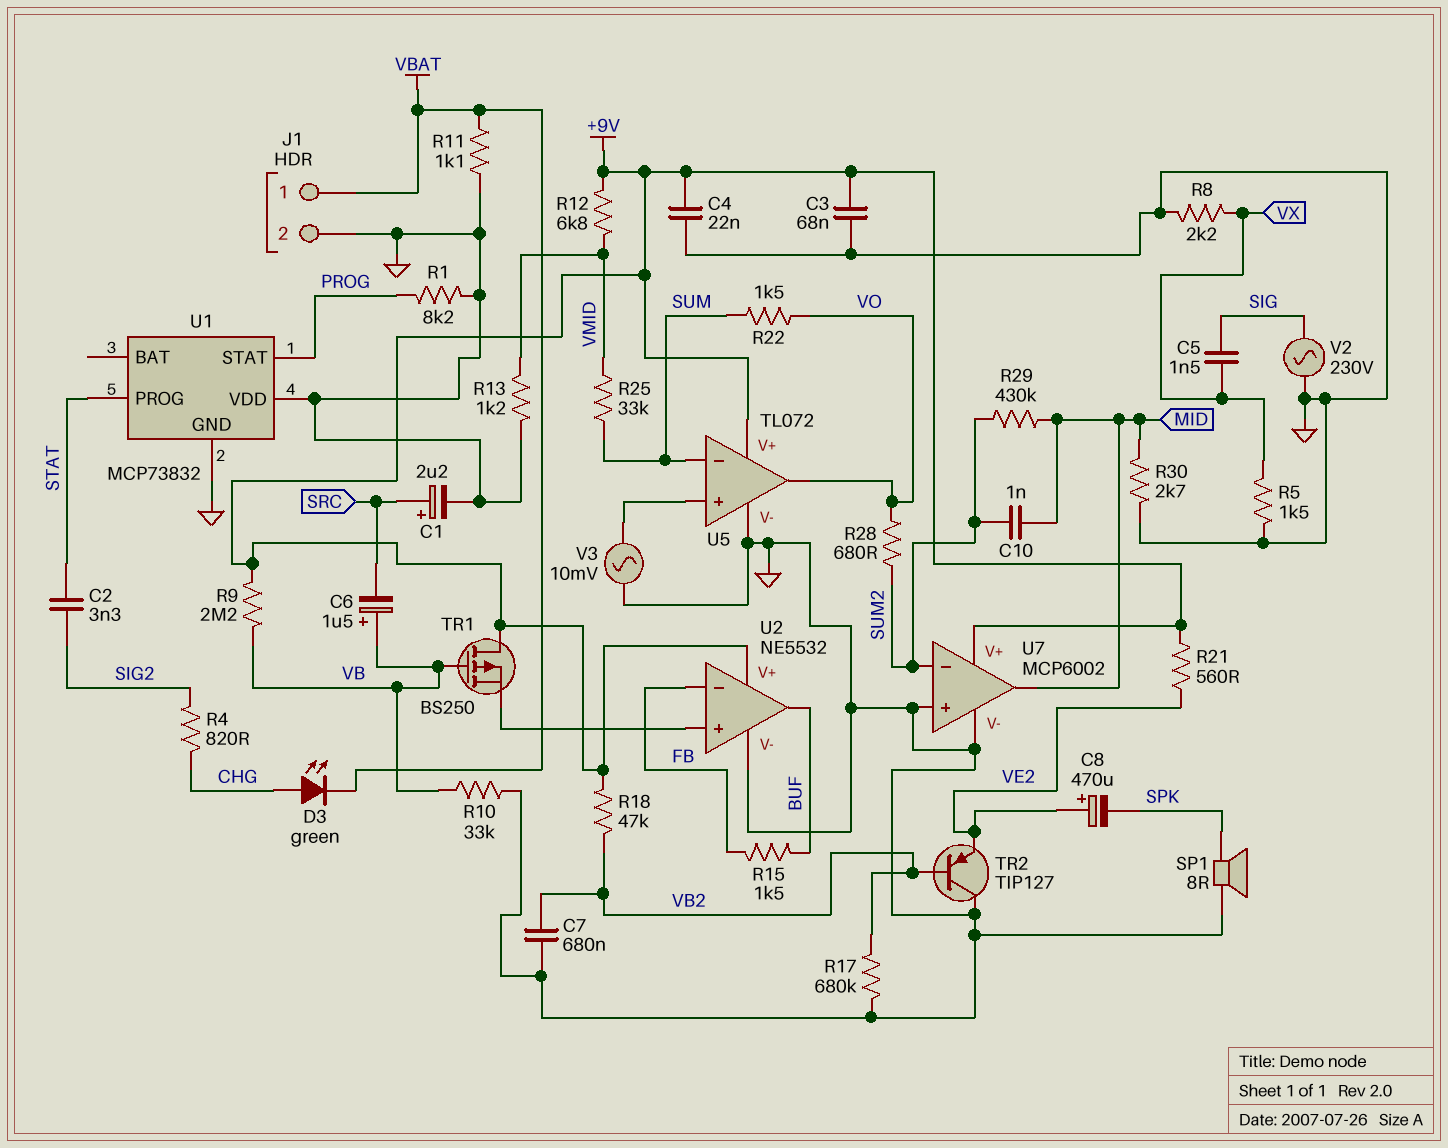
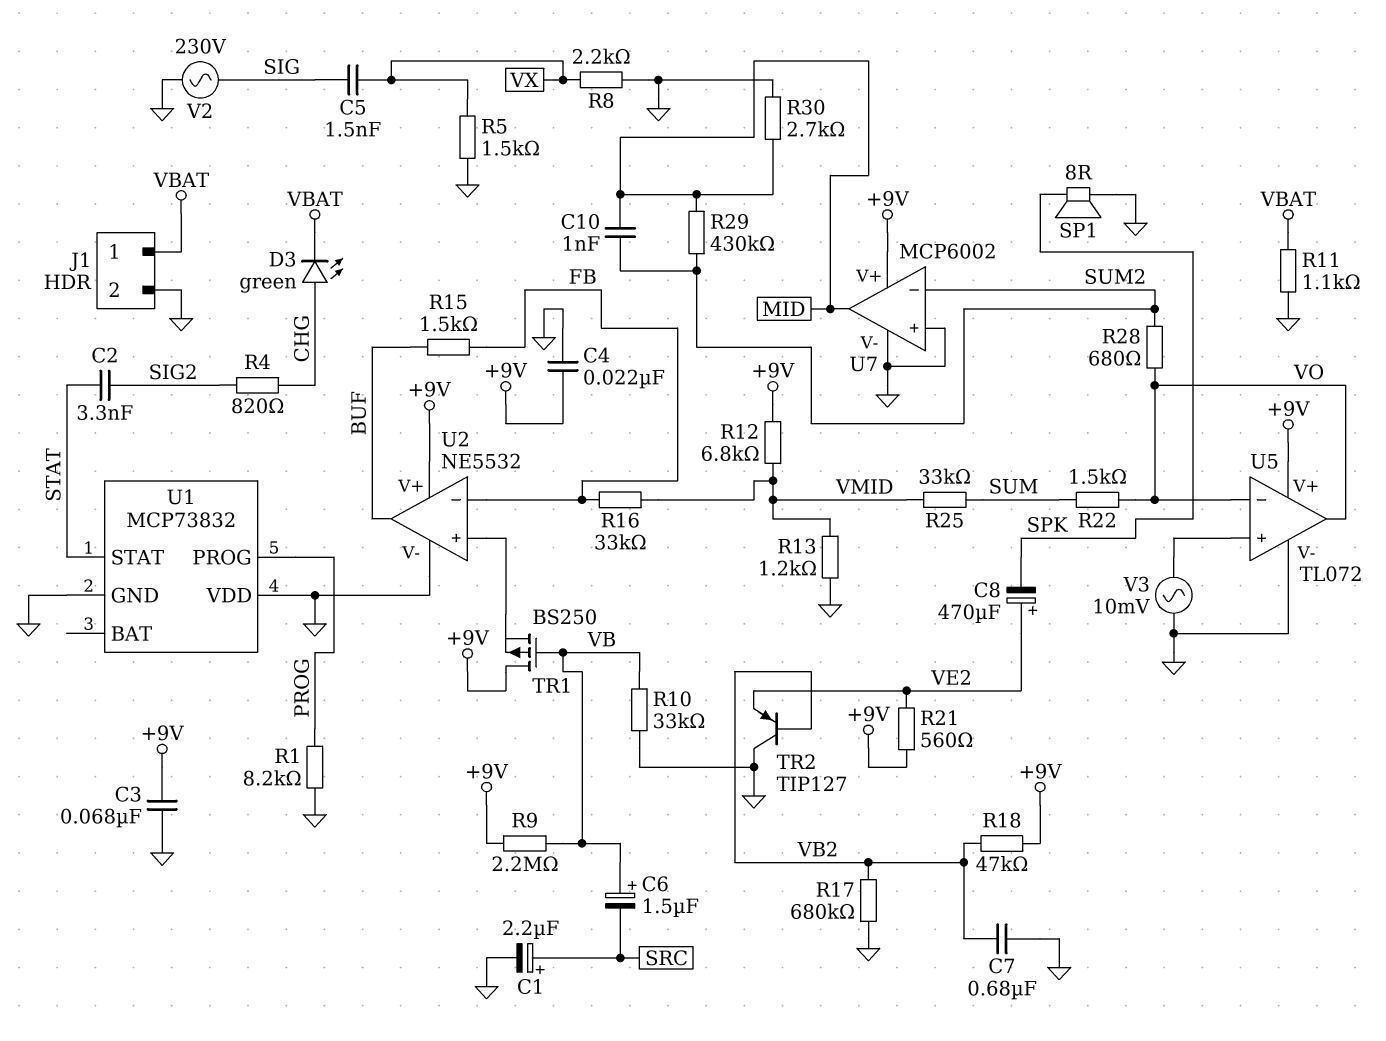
R16: none -> 33k (FB, VMID)
U1 pin PROG: STAT -> PROG
U1 pin STAT: PROG -> STAT
U5 pin in-: SUM -> VO

